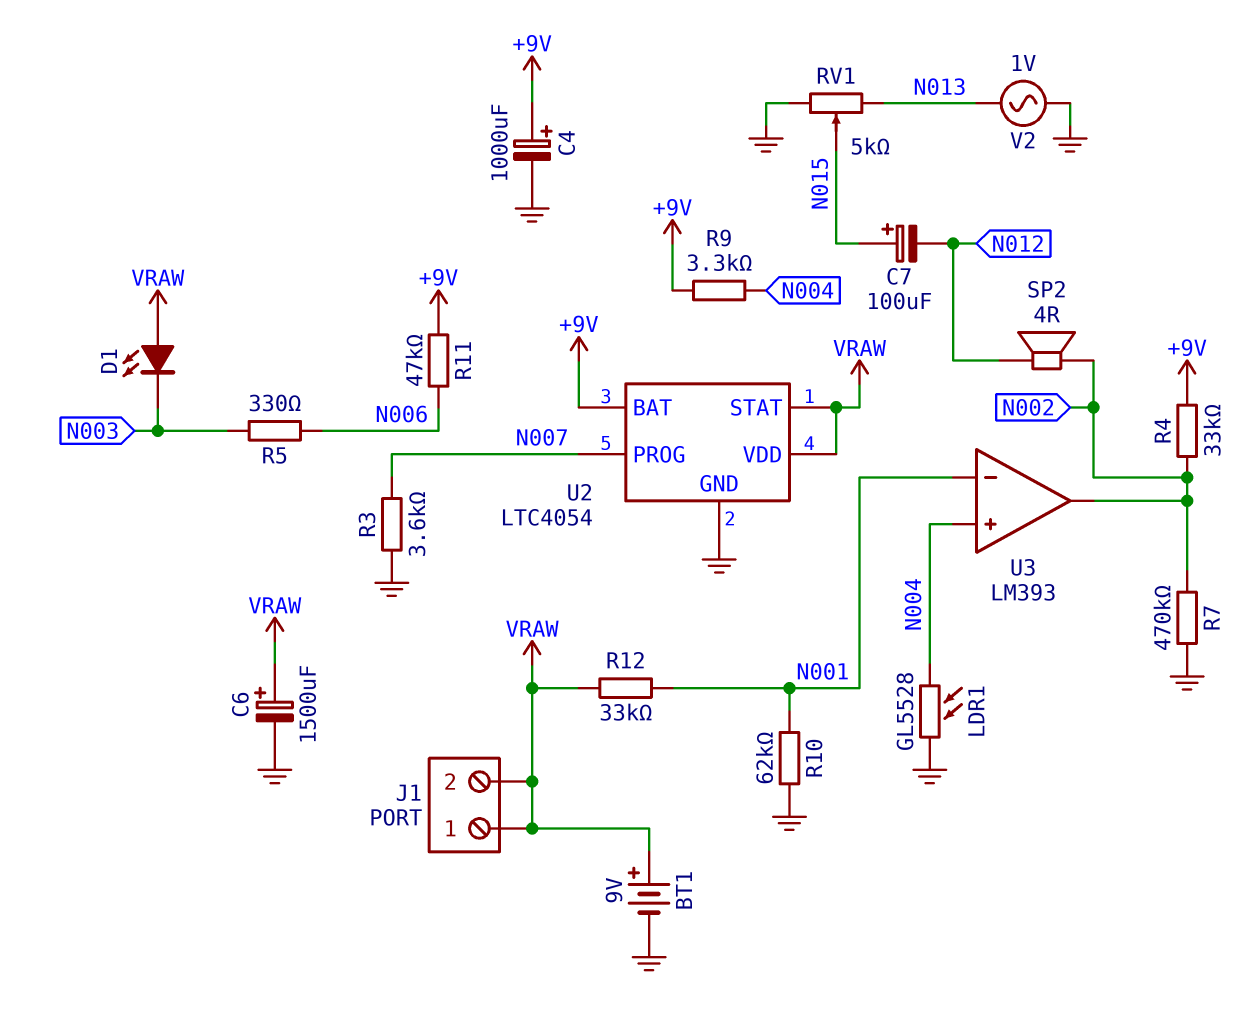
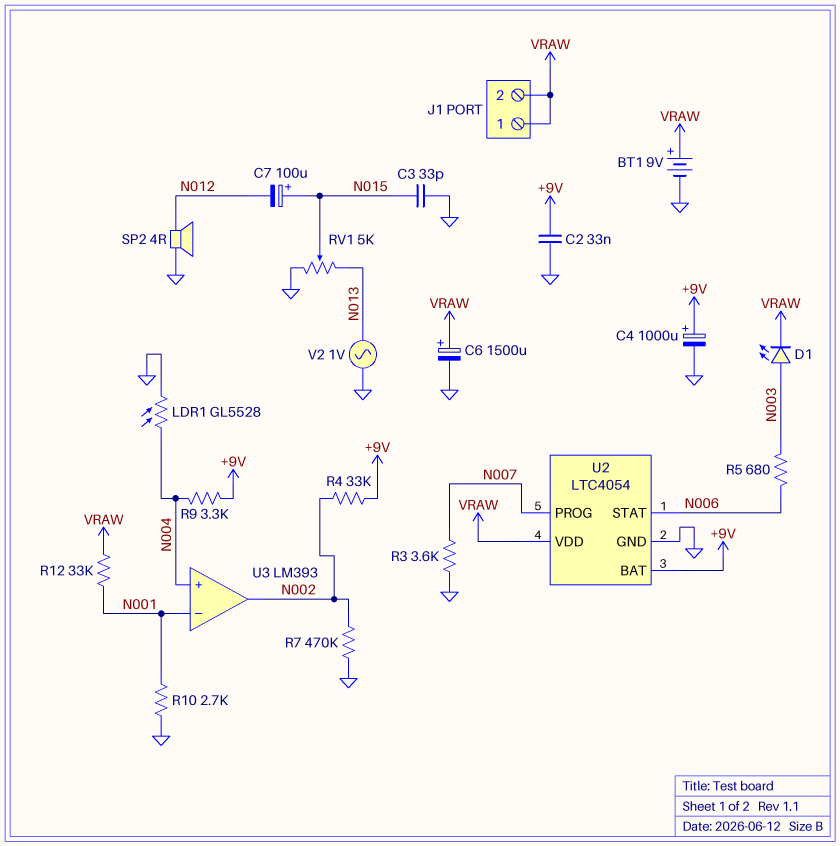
C2: none -> 33nF (+9V, GND)
C3: none -> 33pF (GND, N015)
D1: LED (A VRAW, K N003) -> LED (A N003, K VRAW)
R5: 330 (N003, N006) -> 680 (N003, N006)
R10: 62k (GND, N001) -> 2.7k (GND, N001)
R11: 47k (+9V, N006) -> none
SP2: speaker 4R (N002, N012) -> speaker 4R (GND, N012)
U2 pin STAT: VRAW -> N006

